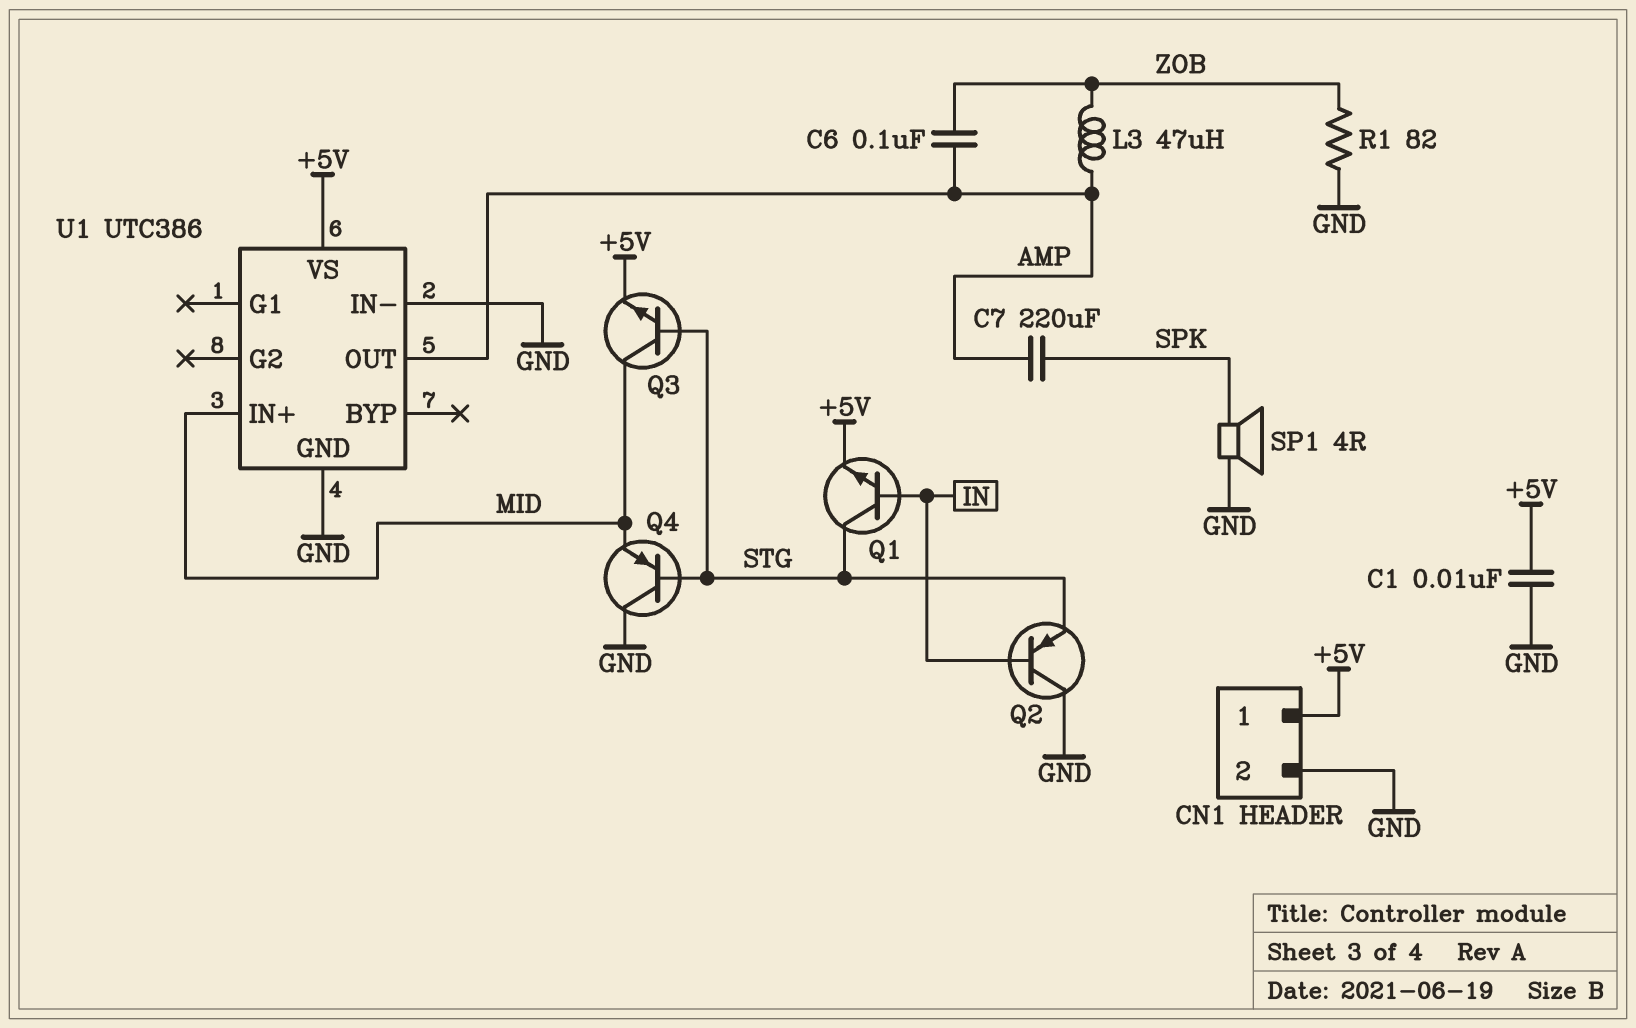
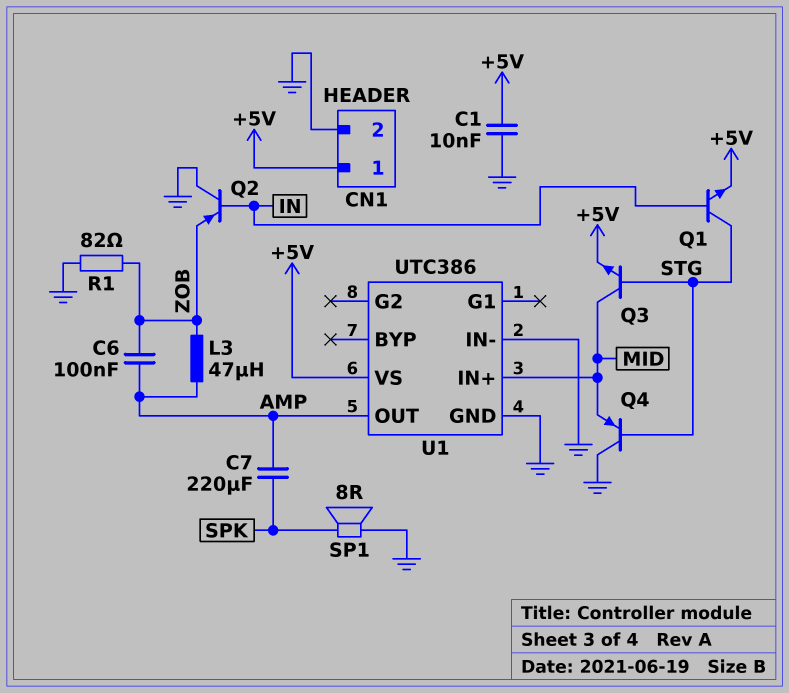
Q2: PNP (B IN, C GND, E STG) -> PNP (B IN, C GND, E ZOB)
SP1: speaker 4R (GND, SPK) -> speaker 8R (GND, SPK)

